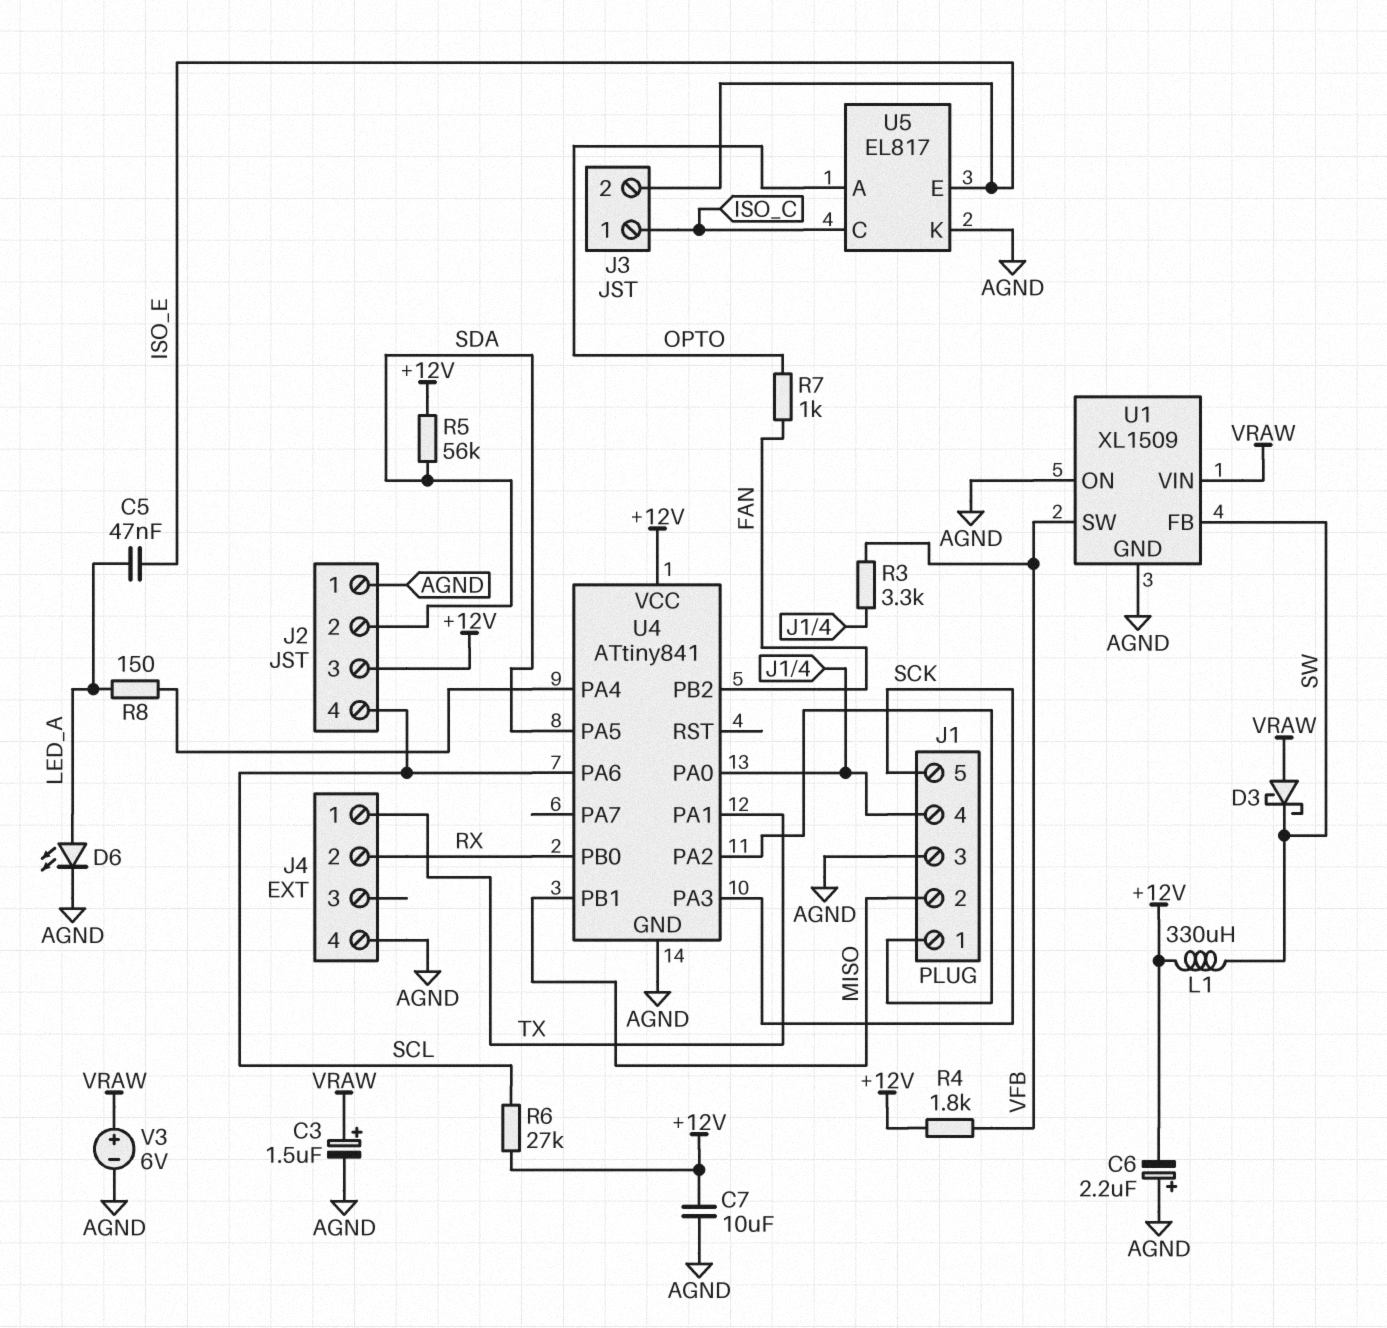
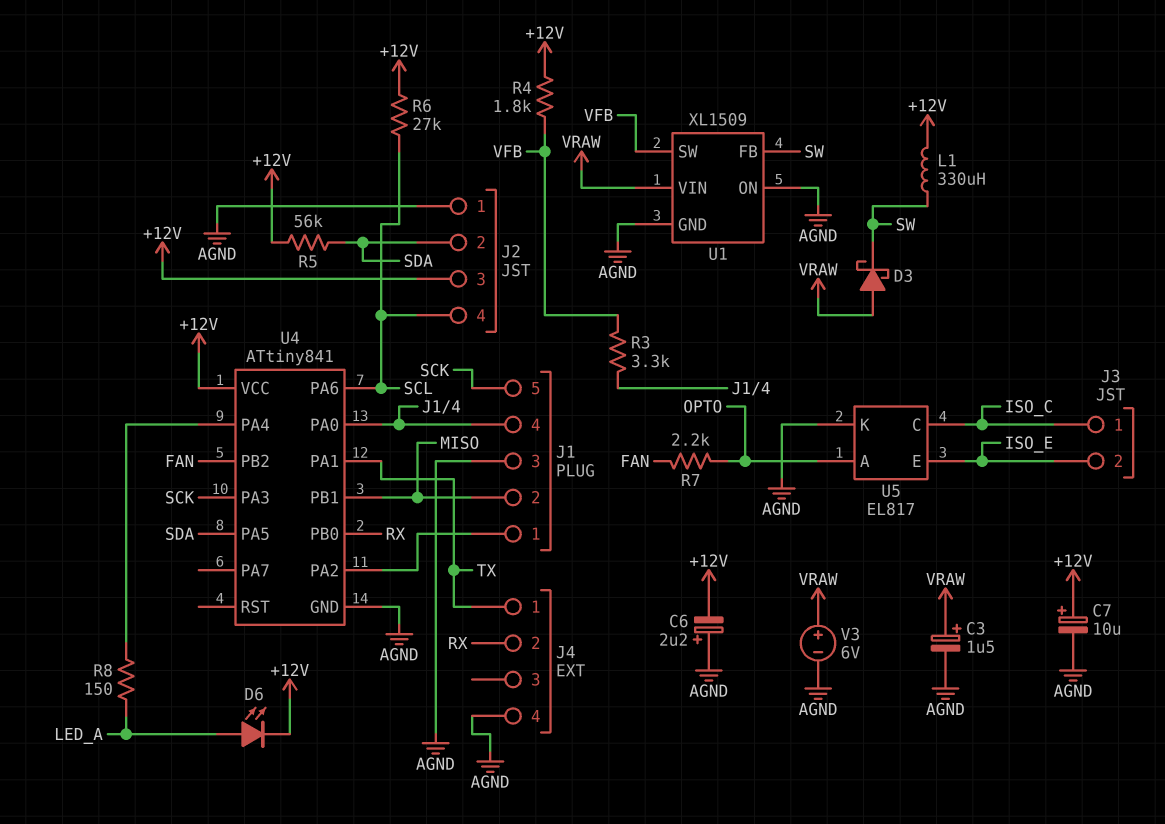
C5: 47nF (ISO_E, LED_A) -> none
C7: 10uF (+12V, AGND) -> 10uF (plus +12V, minus AGND)
D6: LED (A LED_A, K AGND) -> LED (A LED_A, K +12V)
R7: 1k (FAN, OPTO) -> 2.2k (FAN, OPTO)

